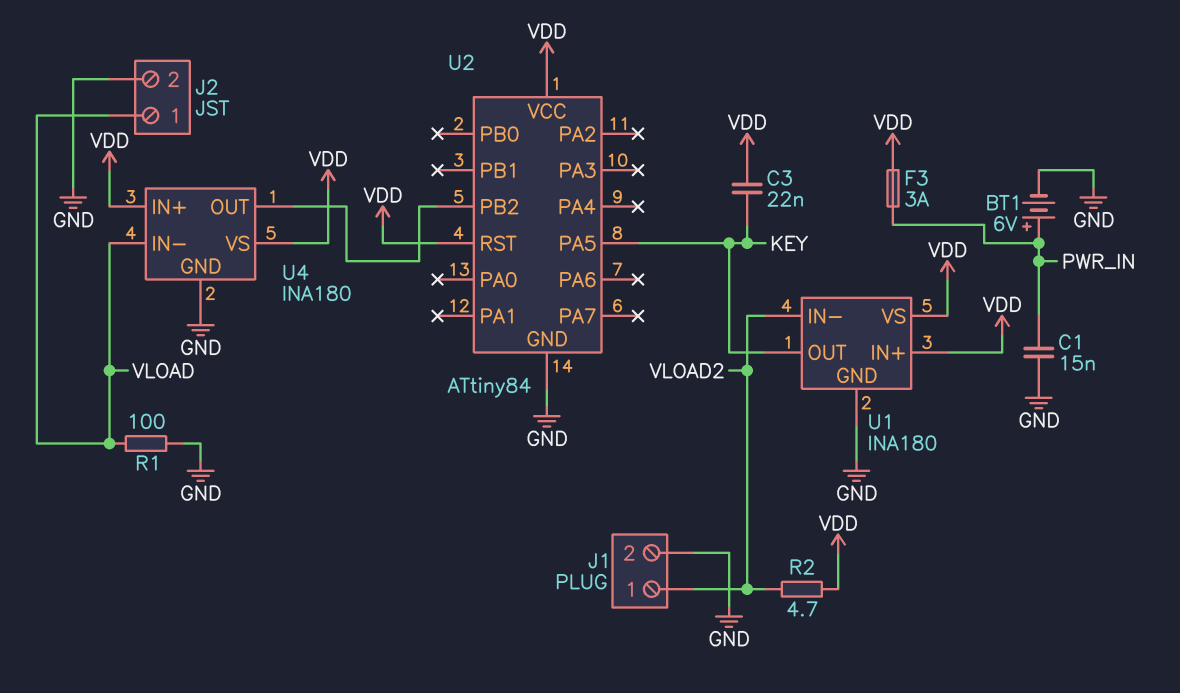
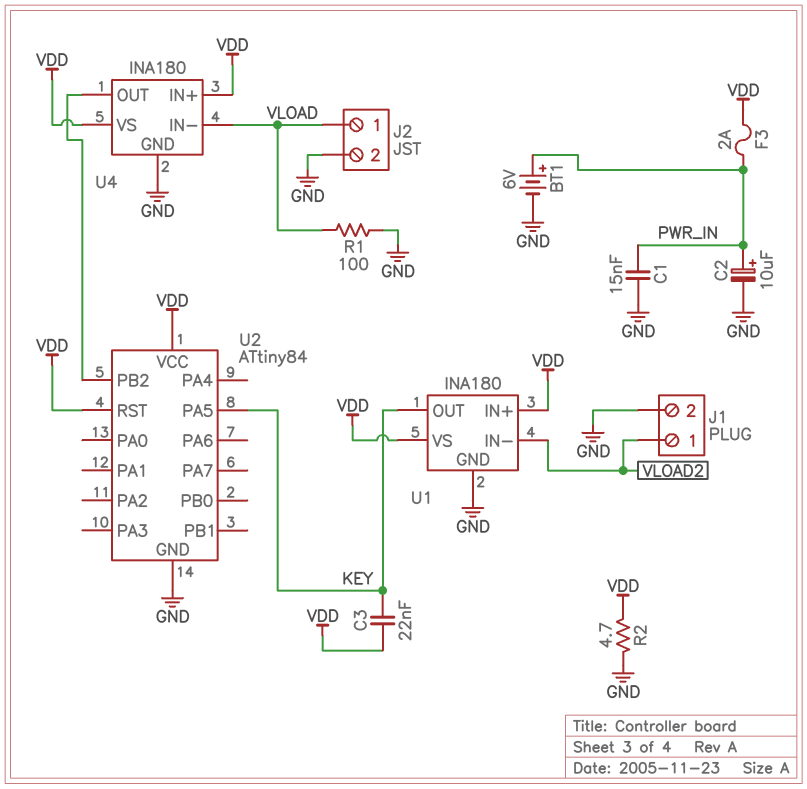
C2: none -> 10uF (plus PWR_IN, minus GND)
F3: 3A (PWR_IN, VDD) -> 2A (PWR_IN, VDD)
R2: 4.7 (VDD, VLOAD2) -> 4.7 (GND, VDD)

